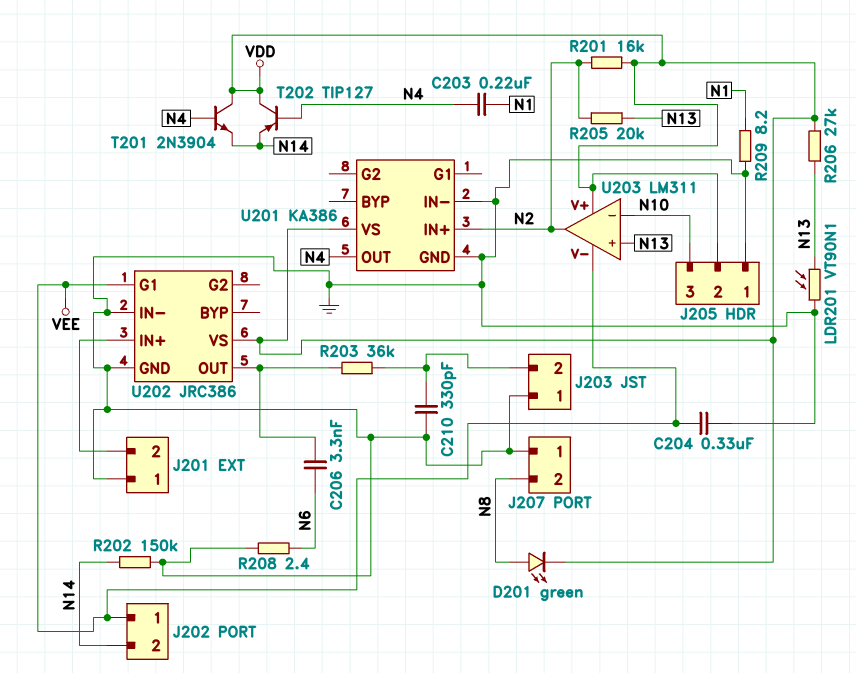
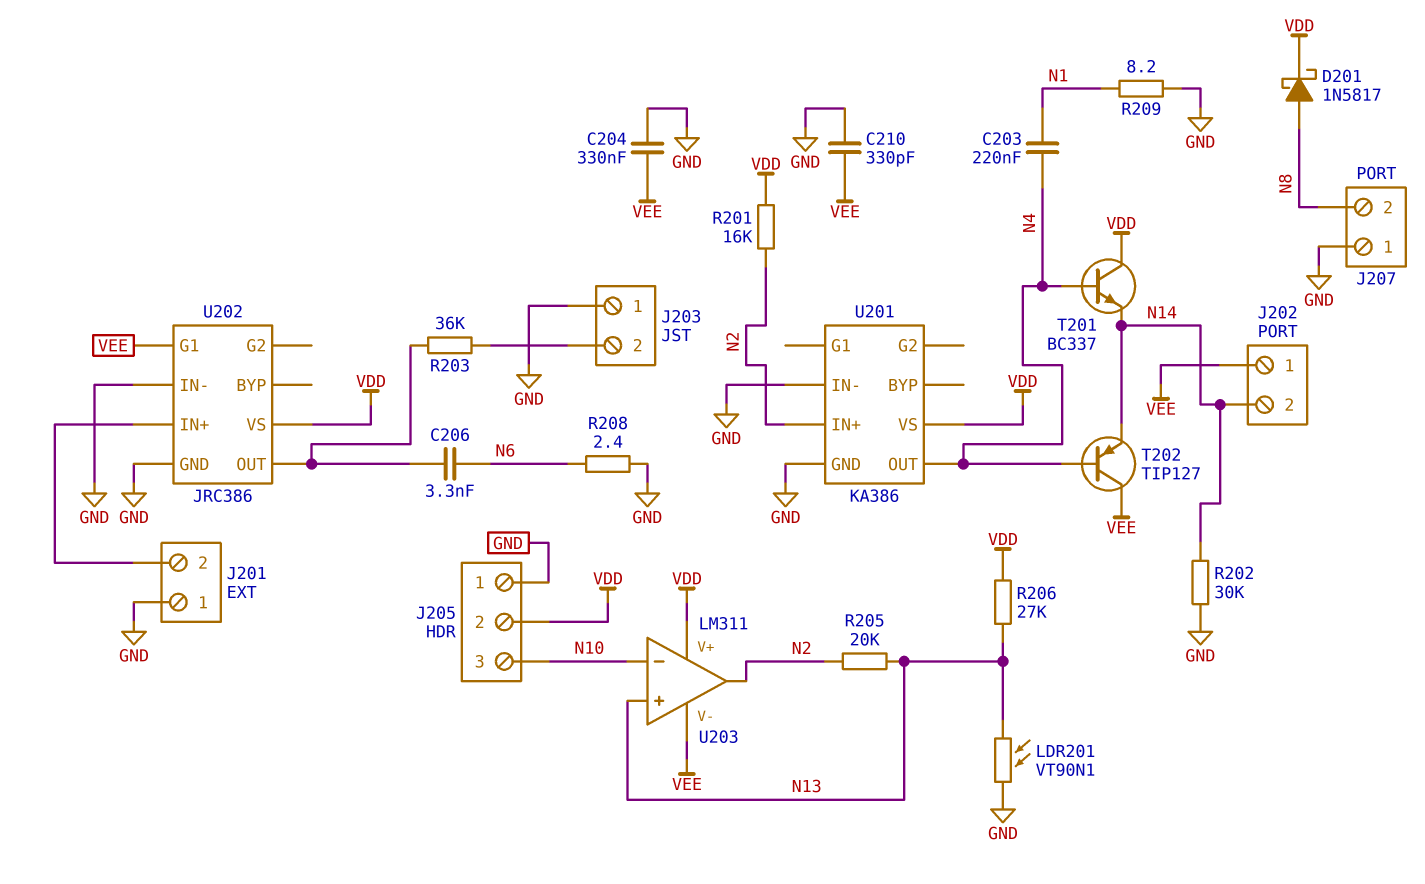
C210: 330pF (GND, J203/2) -> 330pF (GND, VEE)
D201: LED green (A N8, K VDD) -> schottky 1N5817 (A N8, K VDD)
R202: 150k (GND, N14) -> 30k (GND, N14)
T201: NPN 2N3904 (B N4, C VDD, E N14) -> NPN BC337 (B N4, C VDD, E N14)
T202: PNP TIP127 (B N4, C VDD, E N14) -> PNP TIP127 (B N4, C VEE, E N14)

